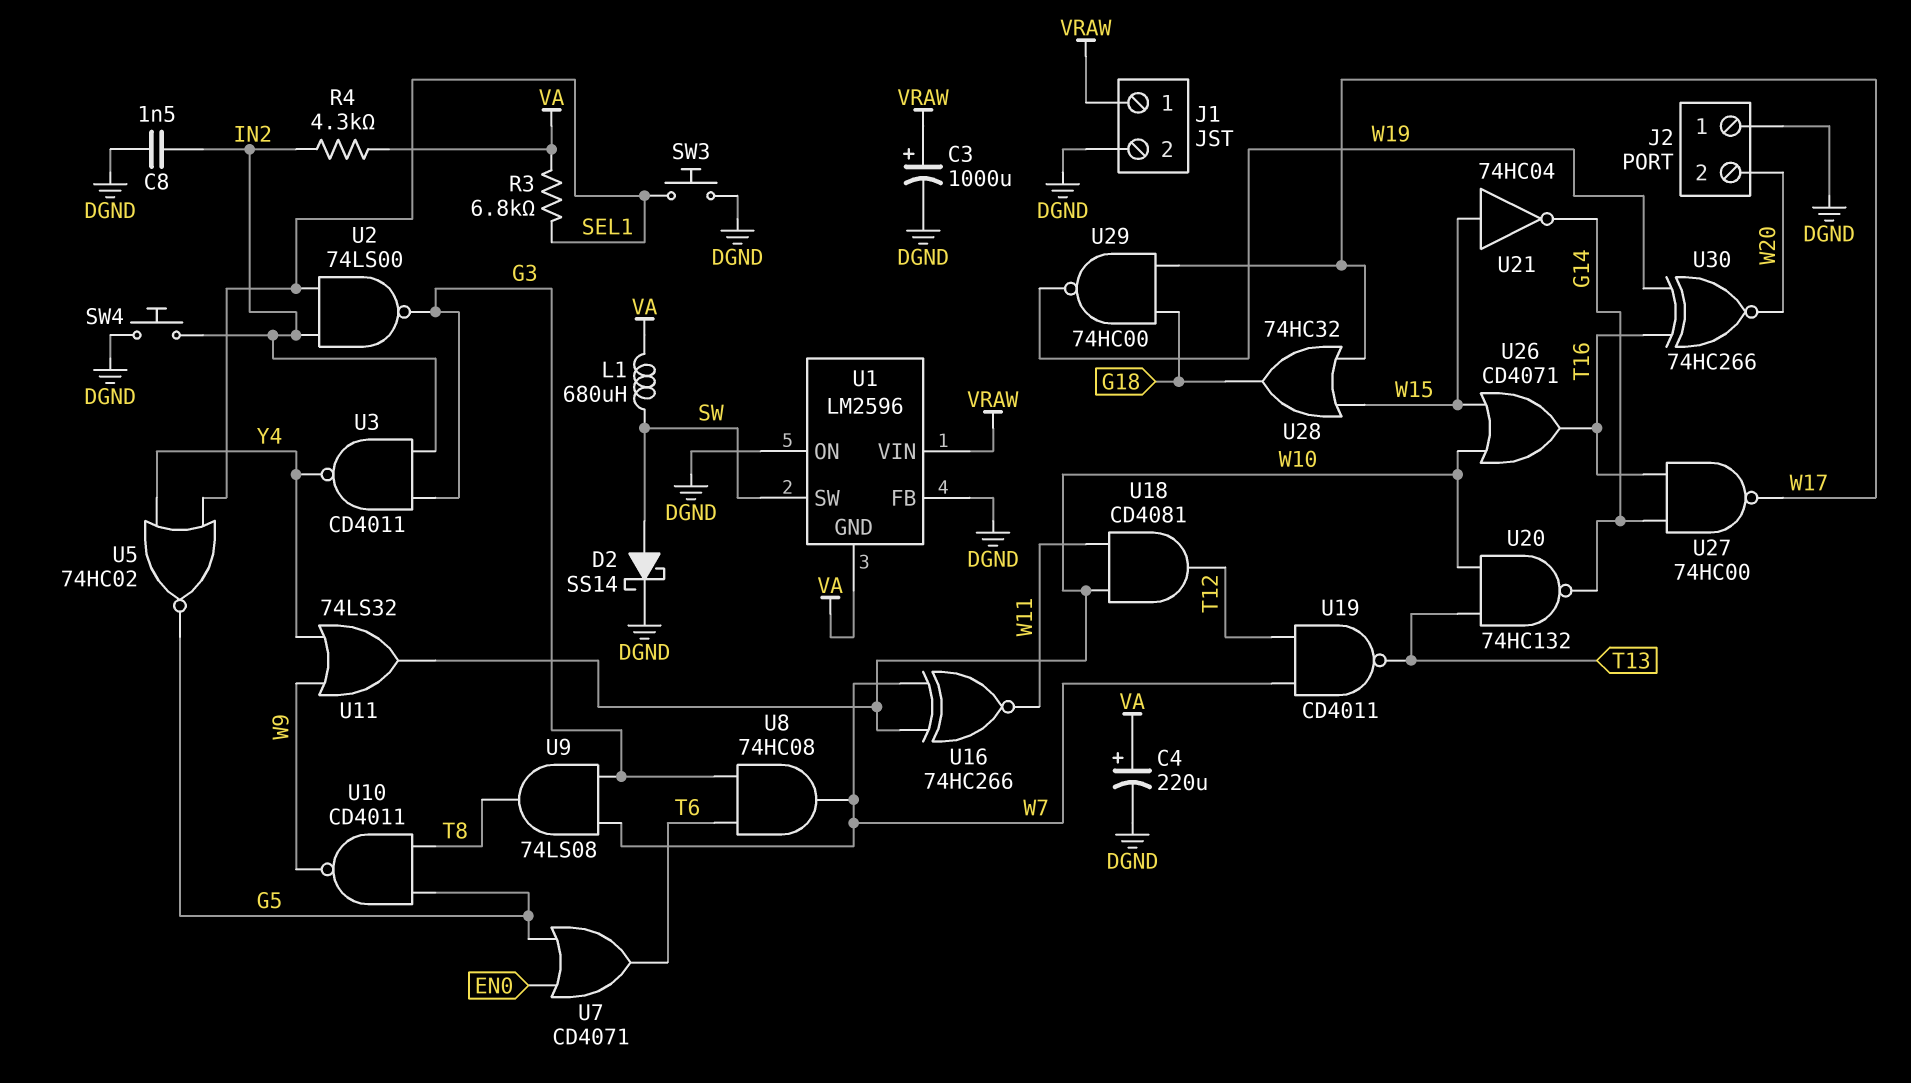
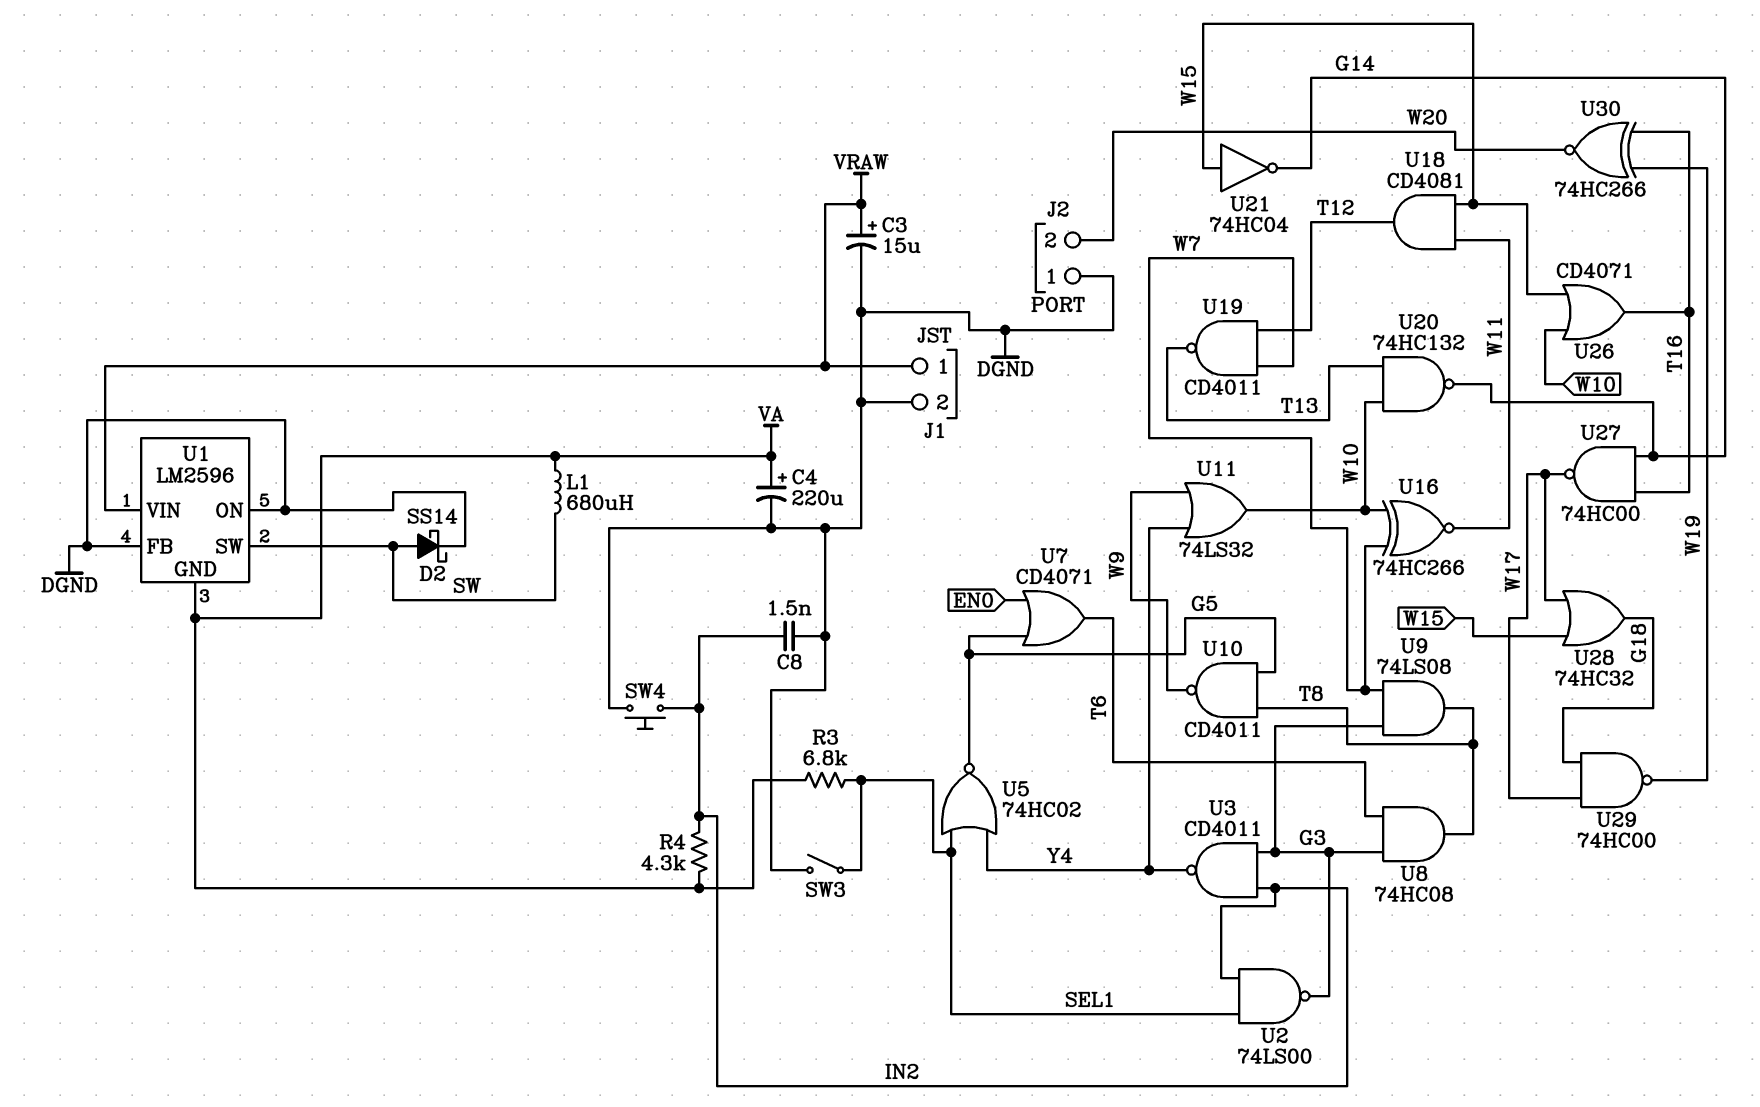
C3: 1000uF (plus VRAW, minus DGND) -> 15uF (plus VRAW, minus DGND)
SW3: button (DGND, SEL1) -> switch (DGND, SEL1)
U8: AND 74HC08 (in G3, in T6, out W7) -> AND 74HC08 (in G3, in T6, out T8)
U18: AND CD4081 (in W10, in W11, out T12) -> AND CD4081 (in W11, in W15, out T12)

